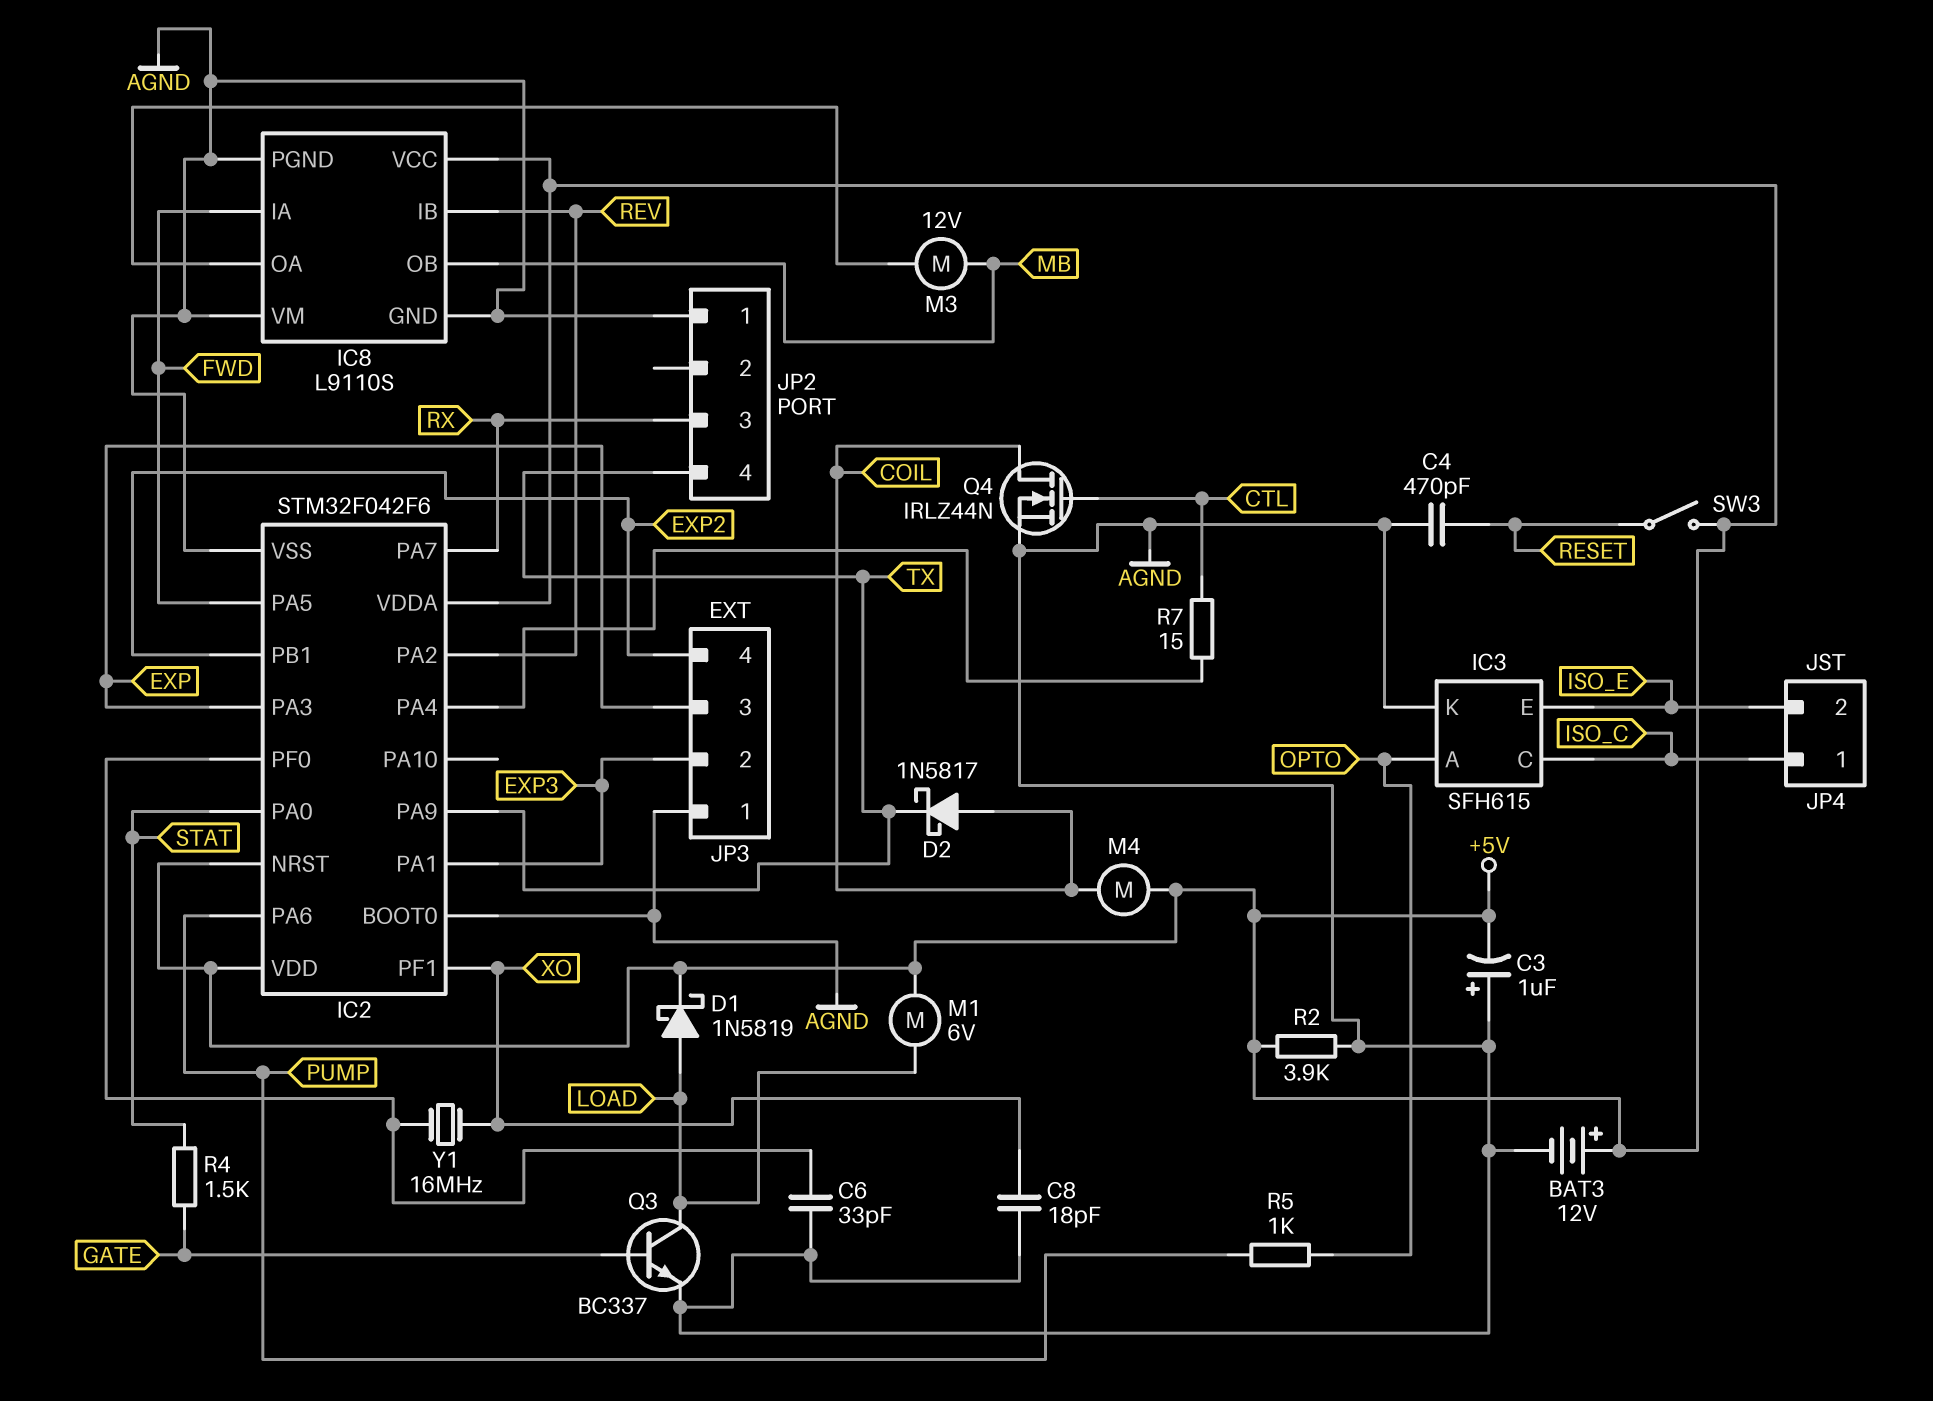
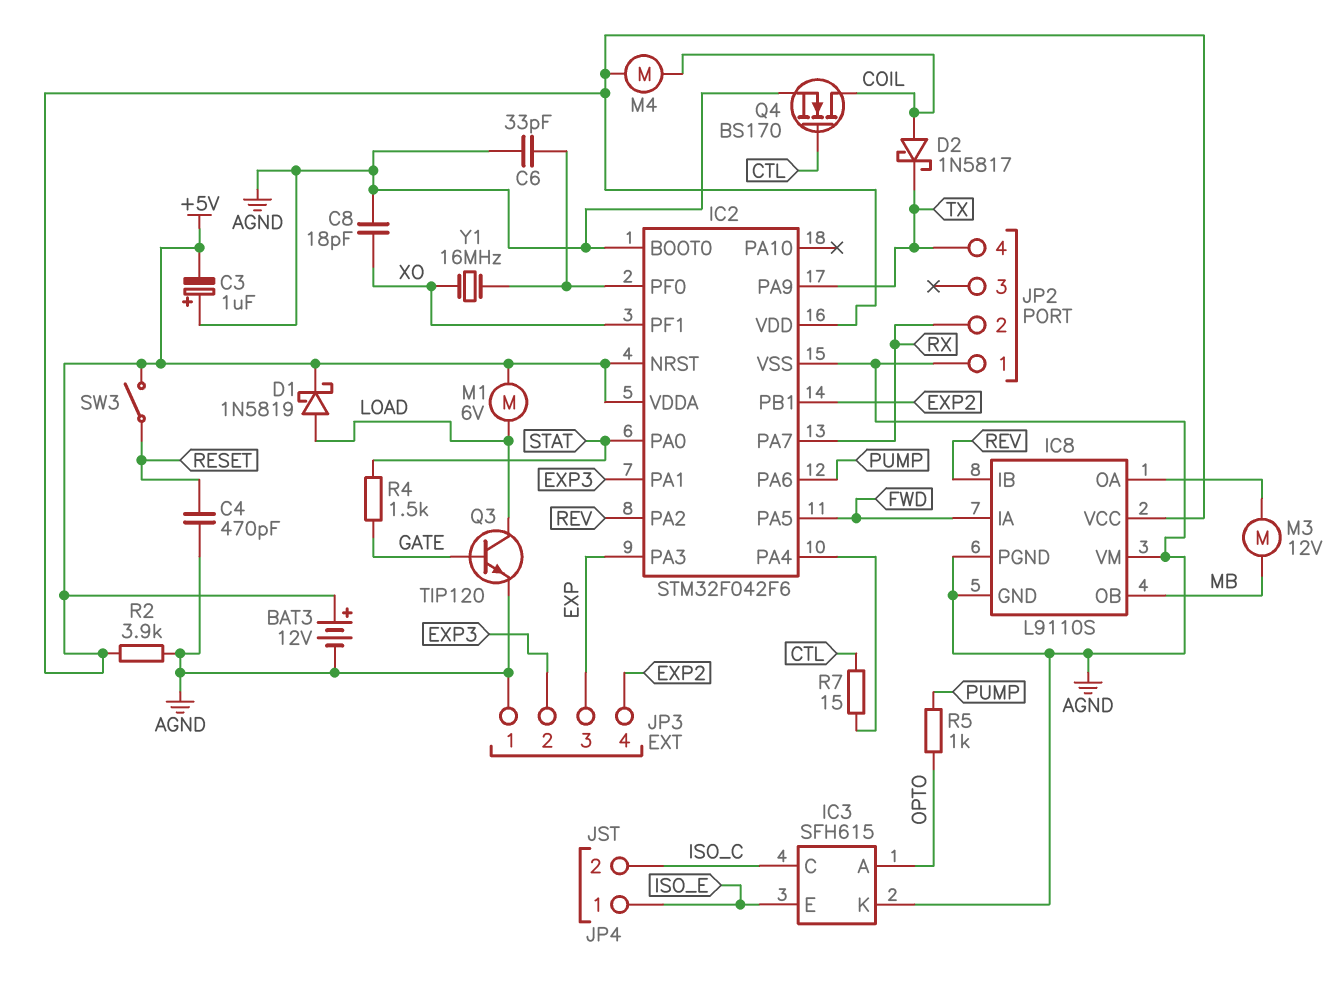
JP2 pin 2: none -> RX
JP2 pin 3: RX -> none
JP4 pin 1: ISO_C -> ISO_E
JP4 pin 2: ISO_E -> ISO_C
Q3: NPN BC337 (B GATE, C LOAD, E AGND) -> NPN TIP120 (B GATE, C LOAD, E AGND)
Q4: NMOS IRLZ44N (G CTL, D COIL, S AGND) -> NMOS BS170 (G CTL, D COIL, S AGND)

